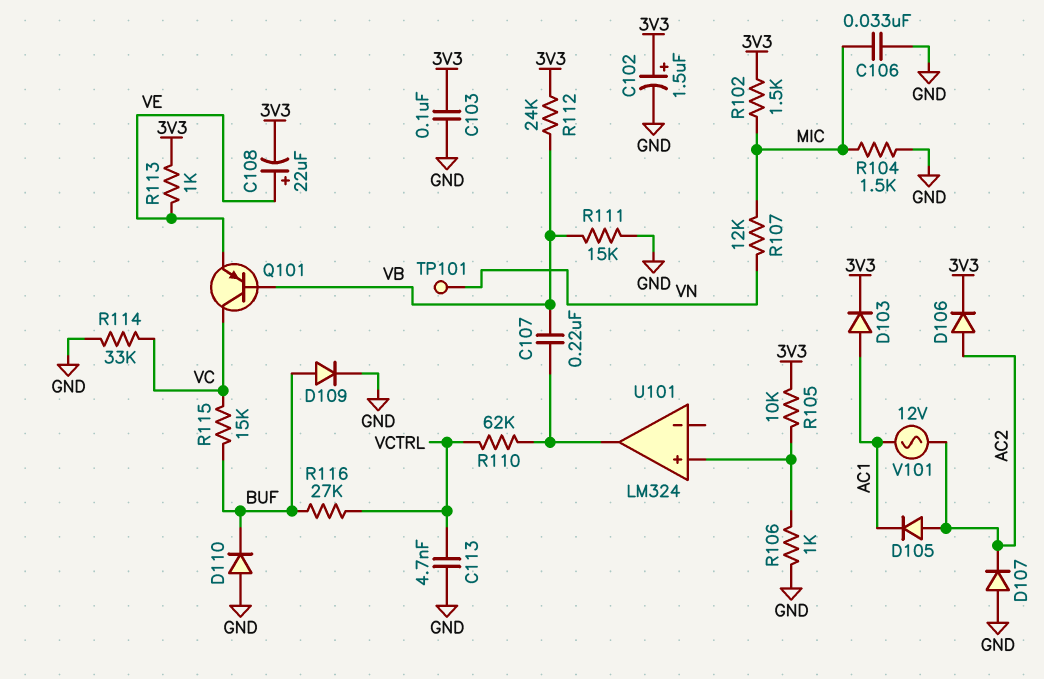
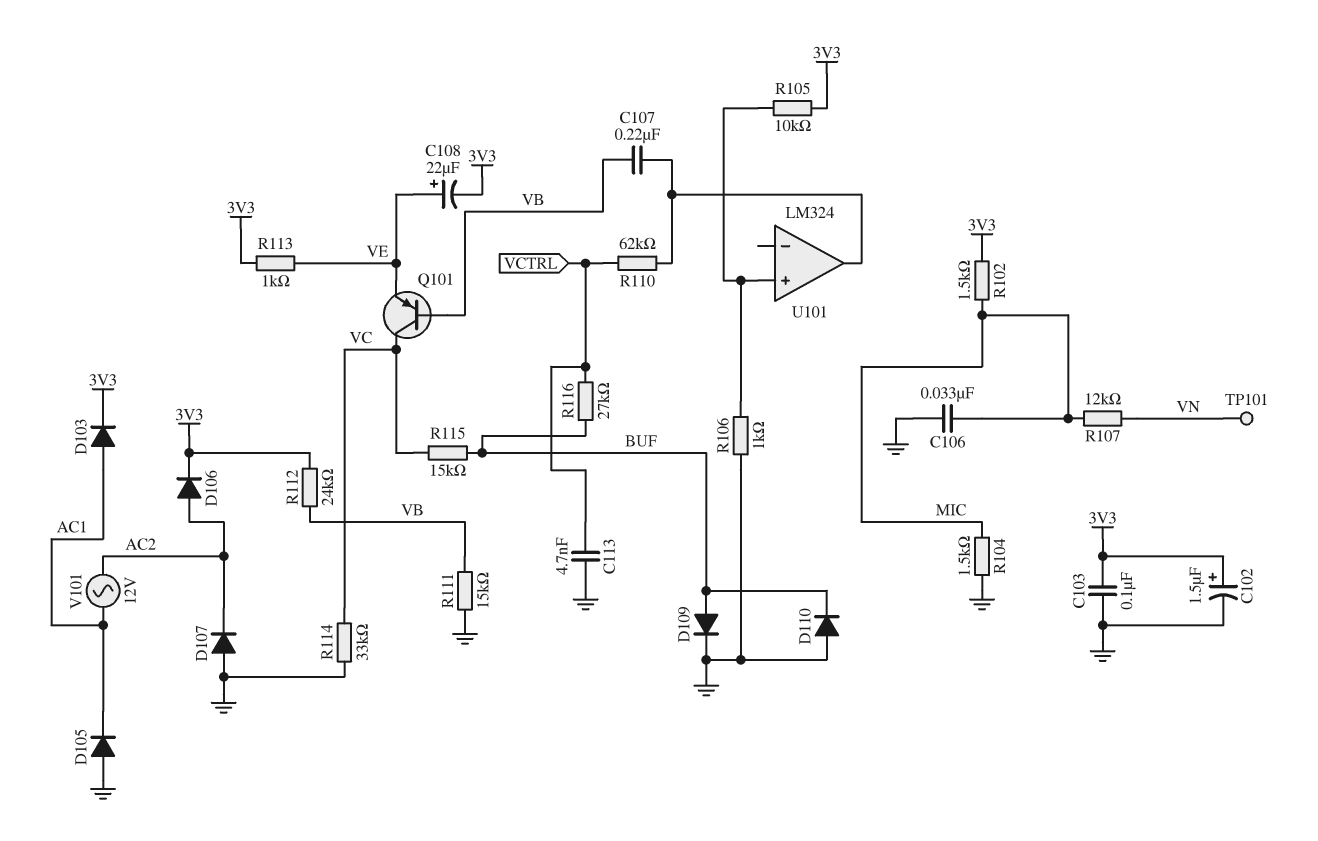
D105: diode (A AC2, K AC1) -> diode (A GND, K AC1)

